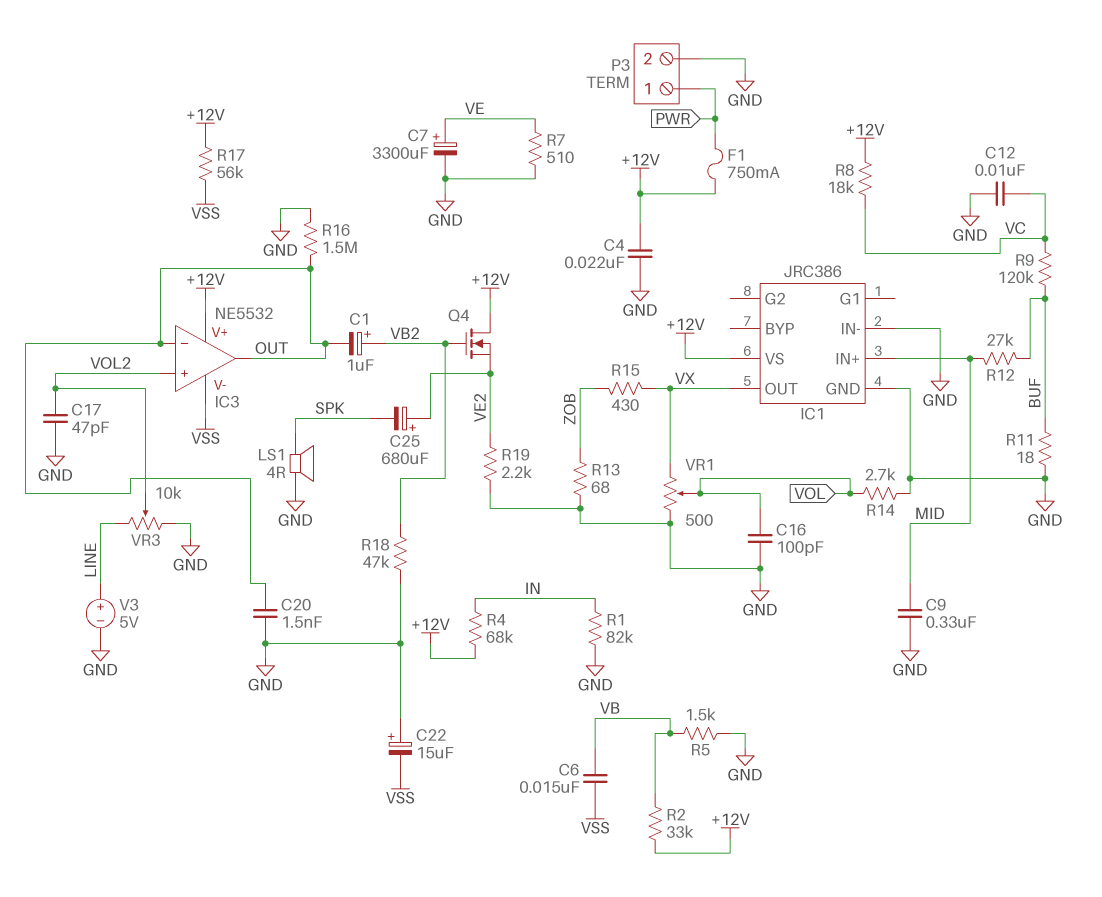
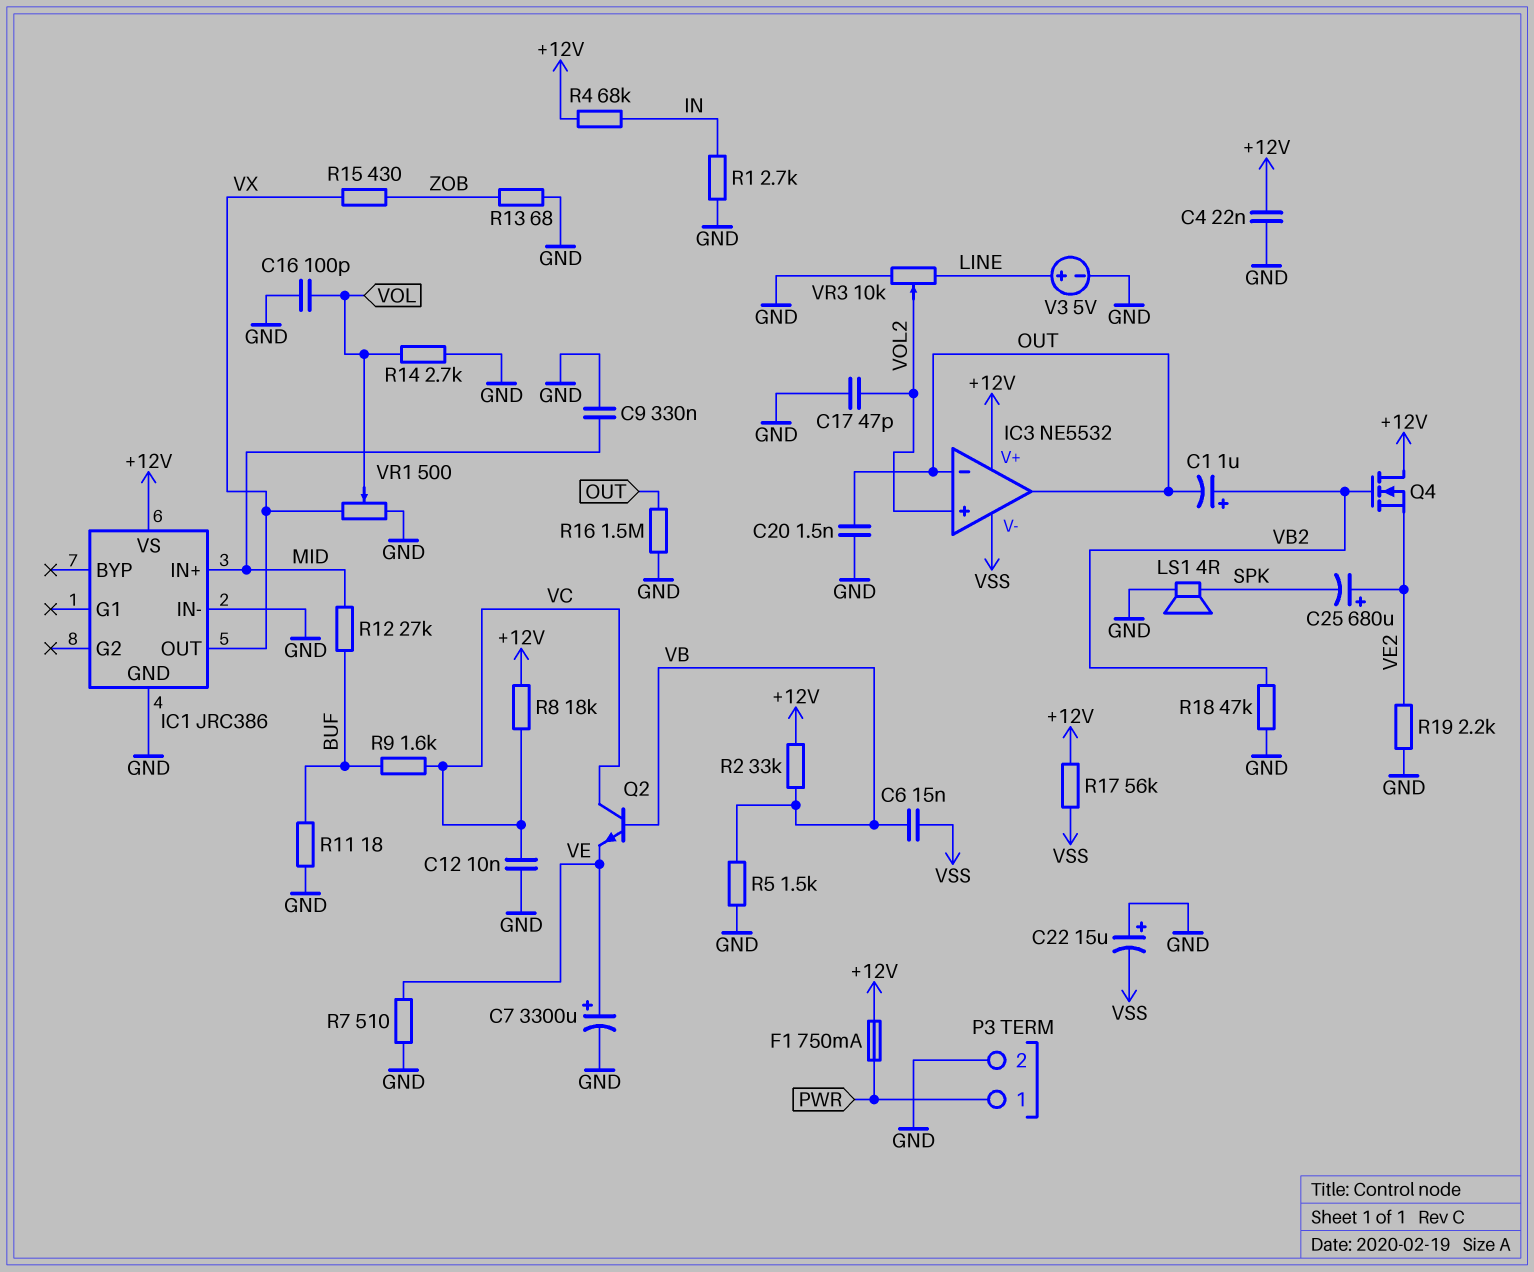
Q2: none -> NPN (B VB, C VC, E VE)
R1: 82k (GND, IN) -> 2.7k (GND, IN)
R9: 120k (BUF, VC) -> 1.6k (BUF, VC)

